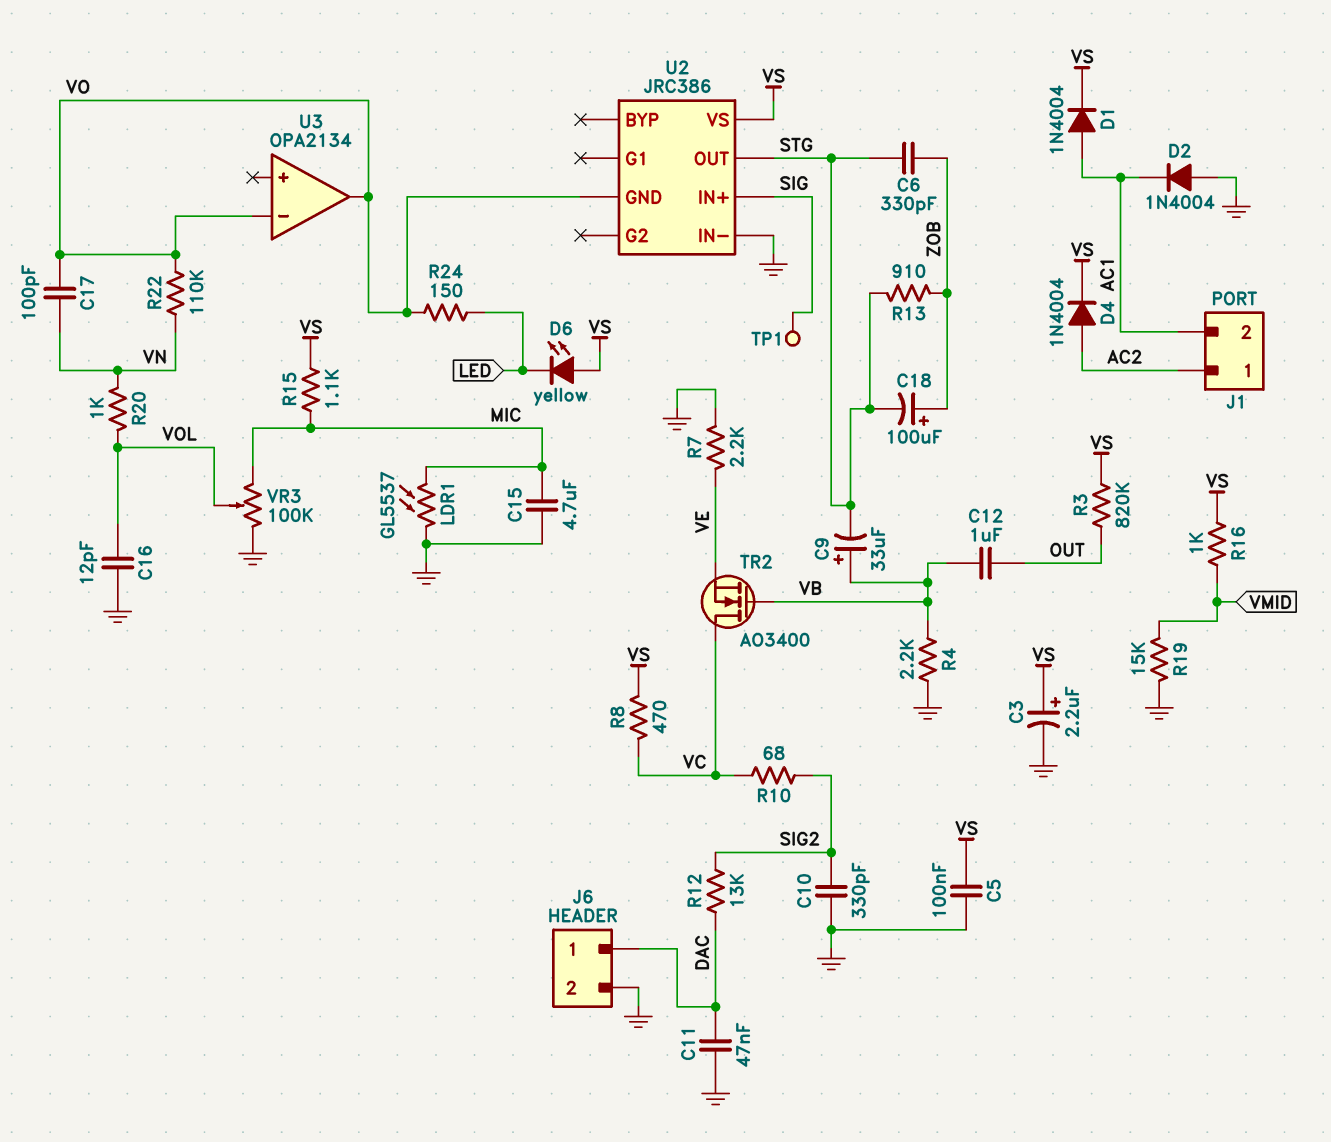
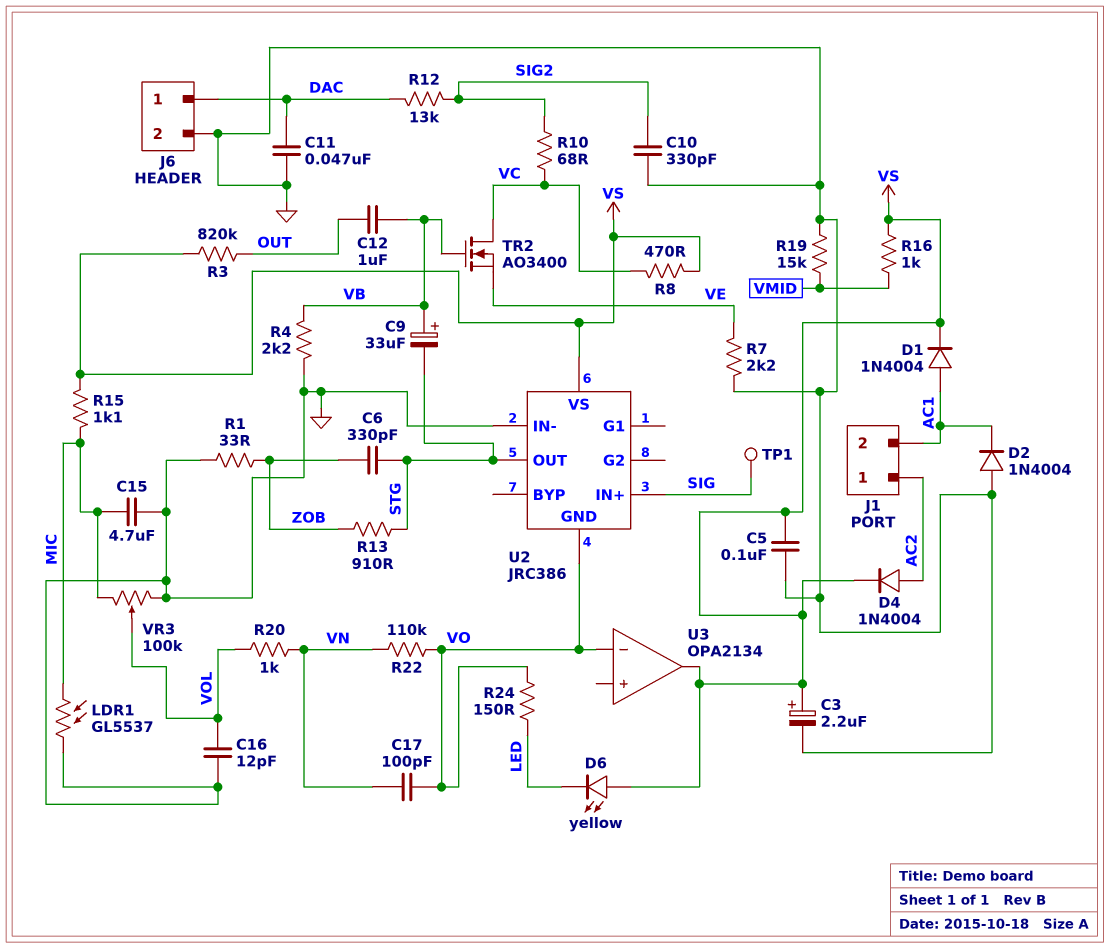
C18: 100uF (plus ZOB, minus STG) -> none
R1: none -> 33 (GND, ZOB)
U3 pin out: VO -> VS

